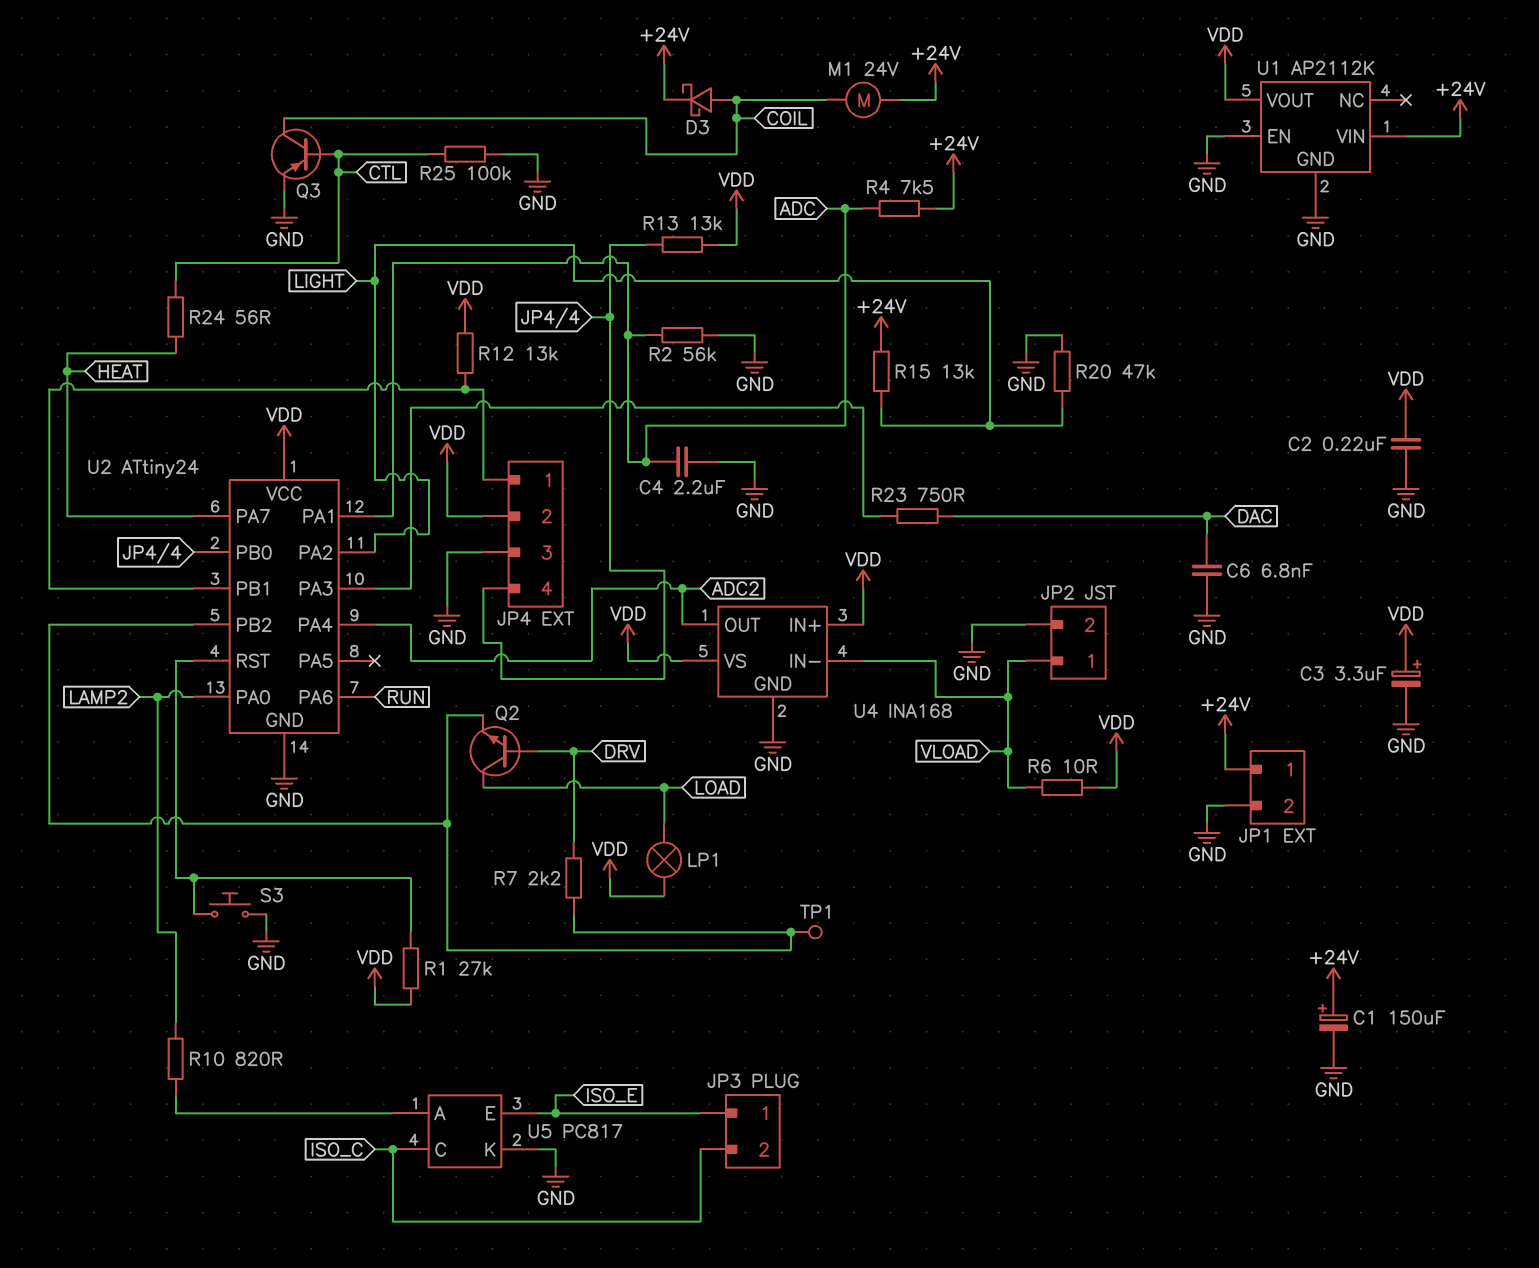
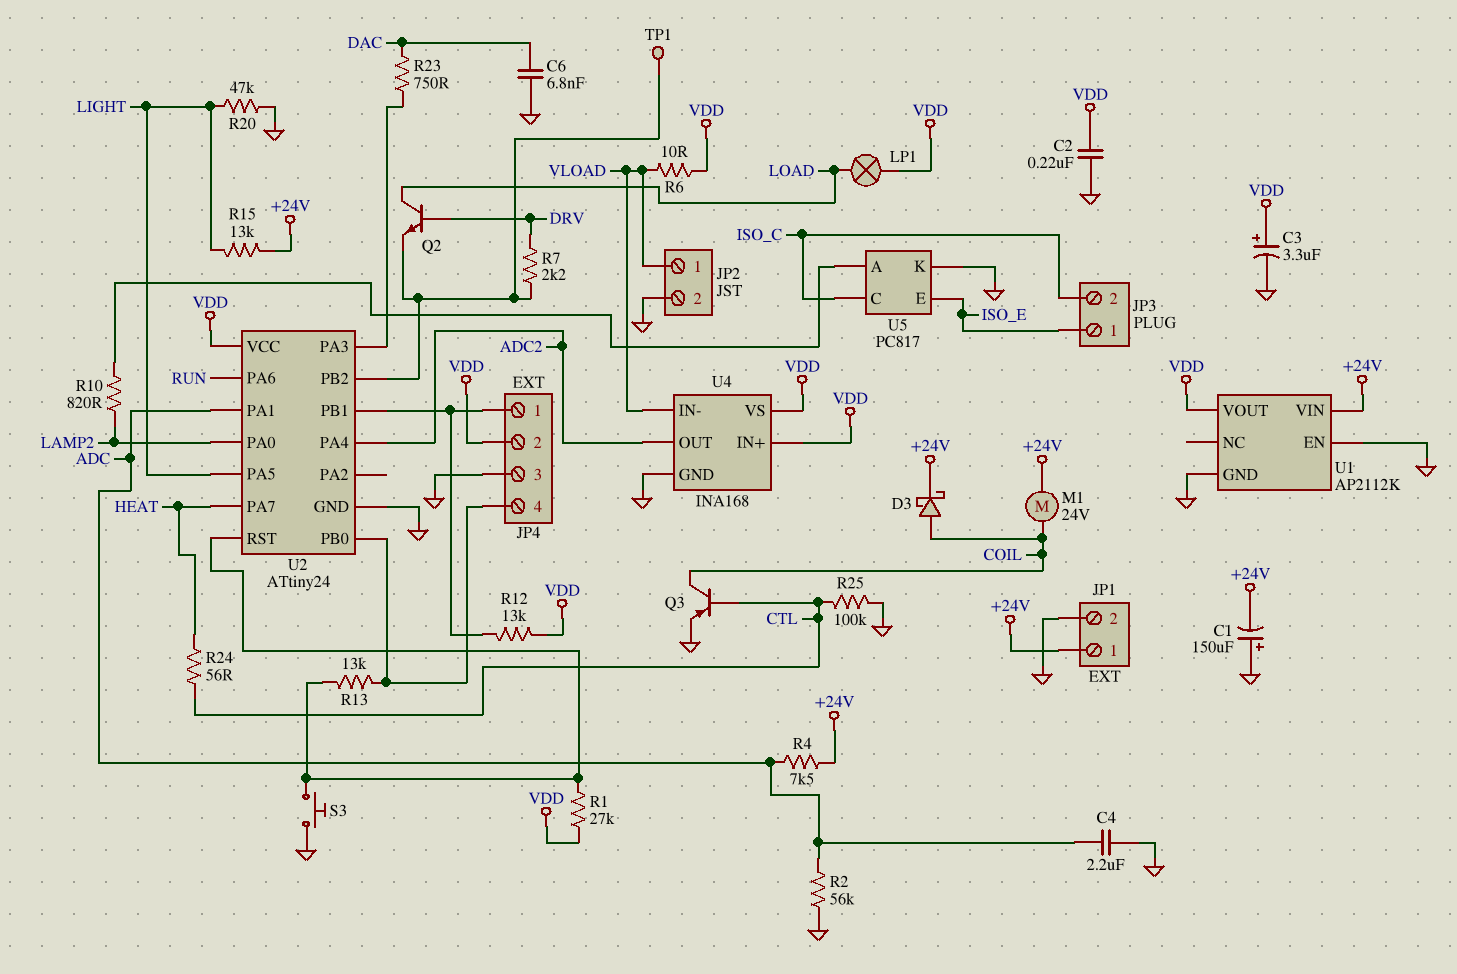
C1: 150uF (plus +24V, minus GND) -> 150uF (plus GND, minus +24V)
R13: 13k (JP4/4, VDD) -> 13k (JP4/4, U2/RST)
U2 pin PA2: LIGHT -> none
U2 pin PA5: none -> LIGHT

